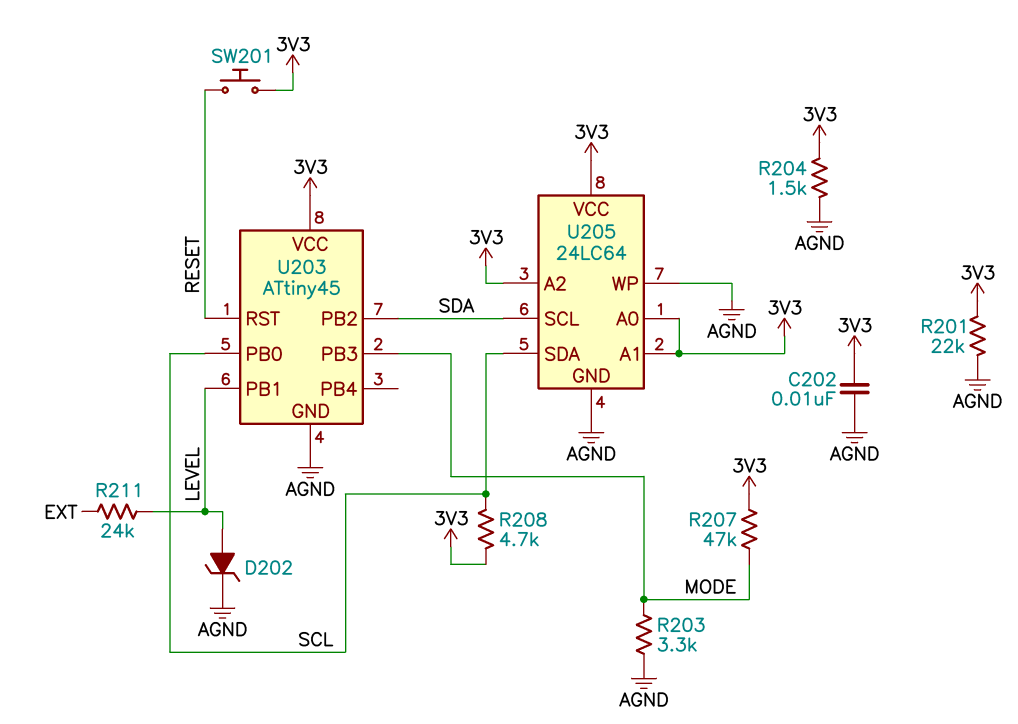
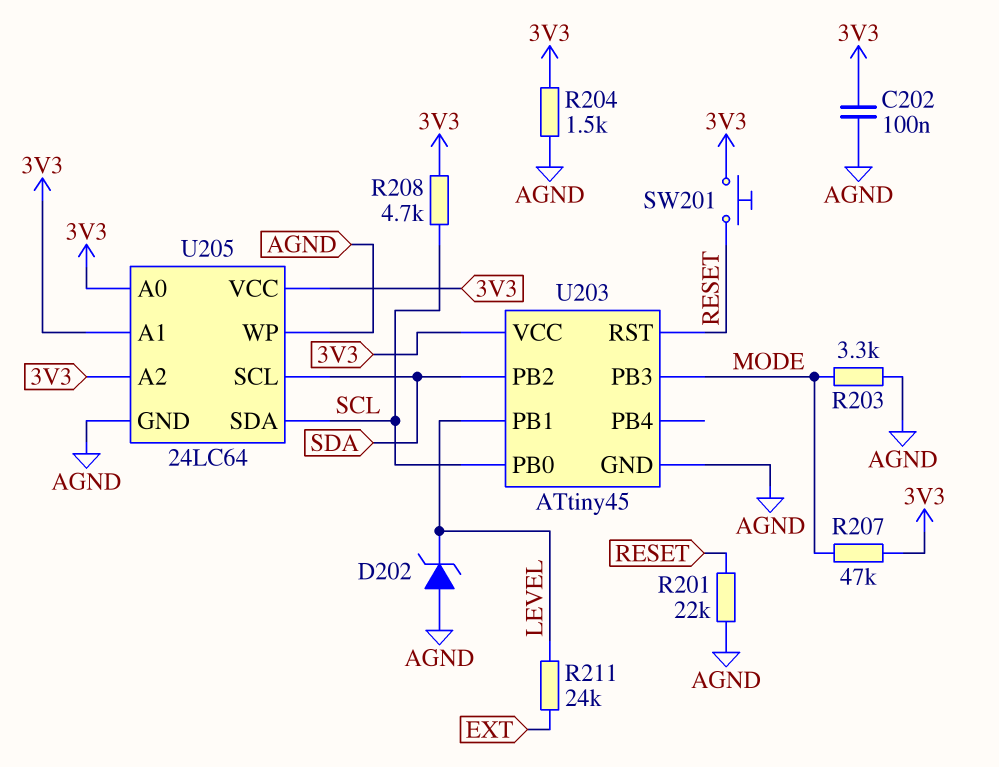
C202: 10nF (3V3, AGND) -> 100nF (3V3, AGND)
D202: zener (A LEVEL, K AGND) -> zener (A AGND, K LEVEL)
R201: 22k (3V3, AGND) -> 22k (AGND, RESET)

